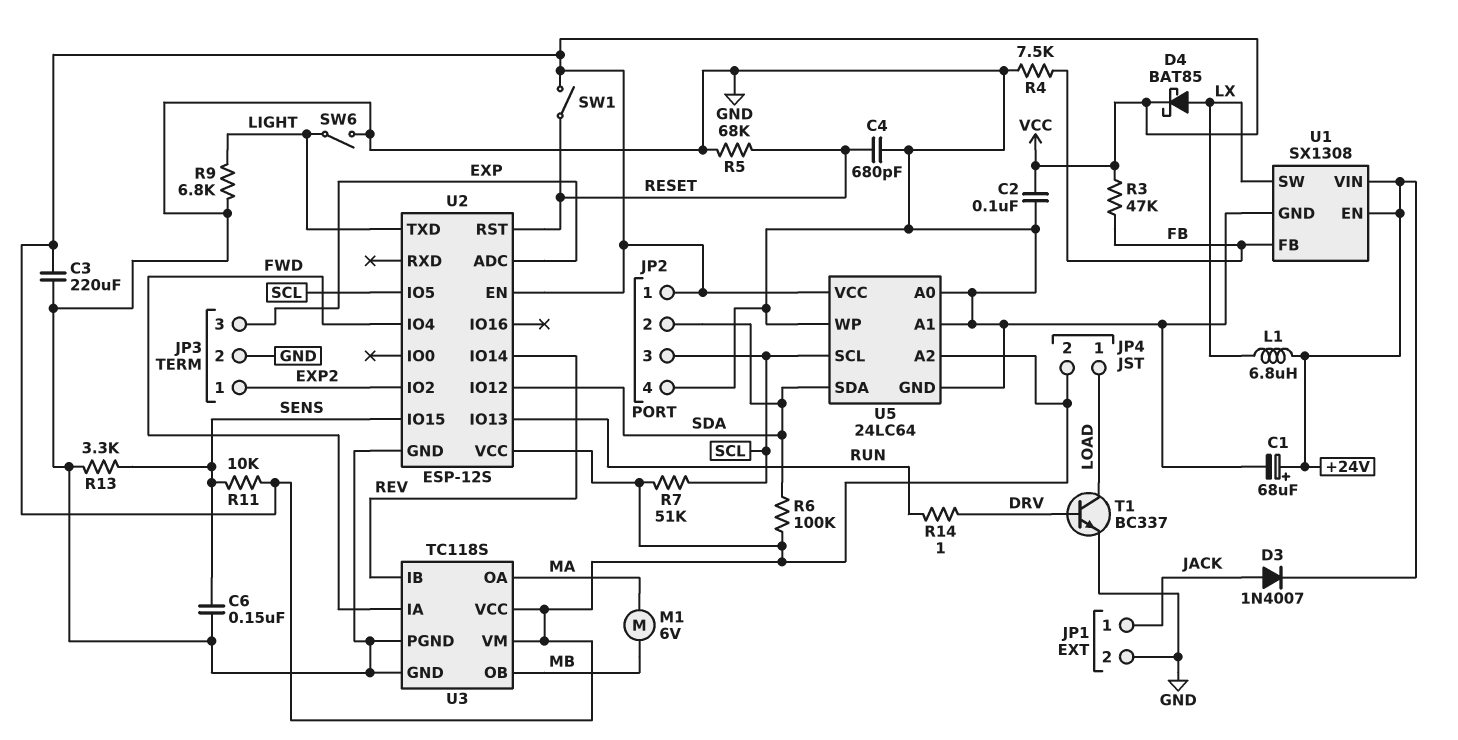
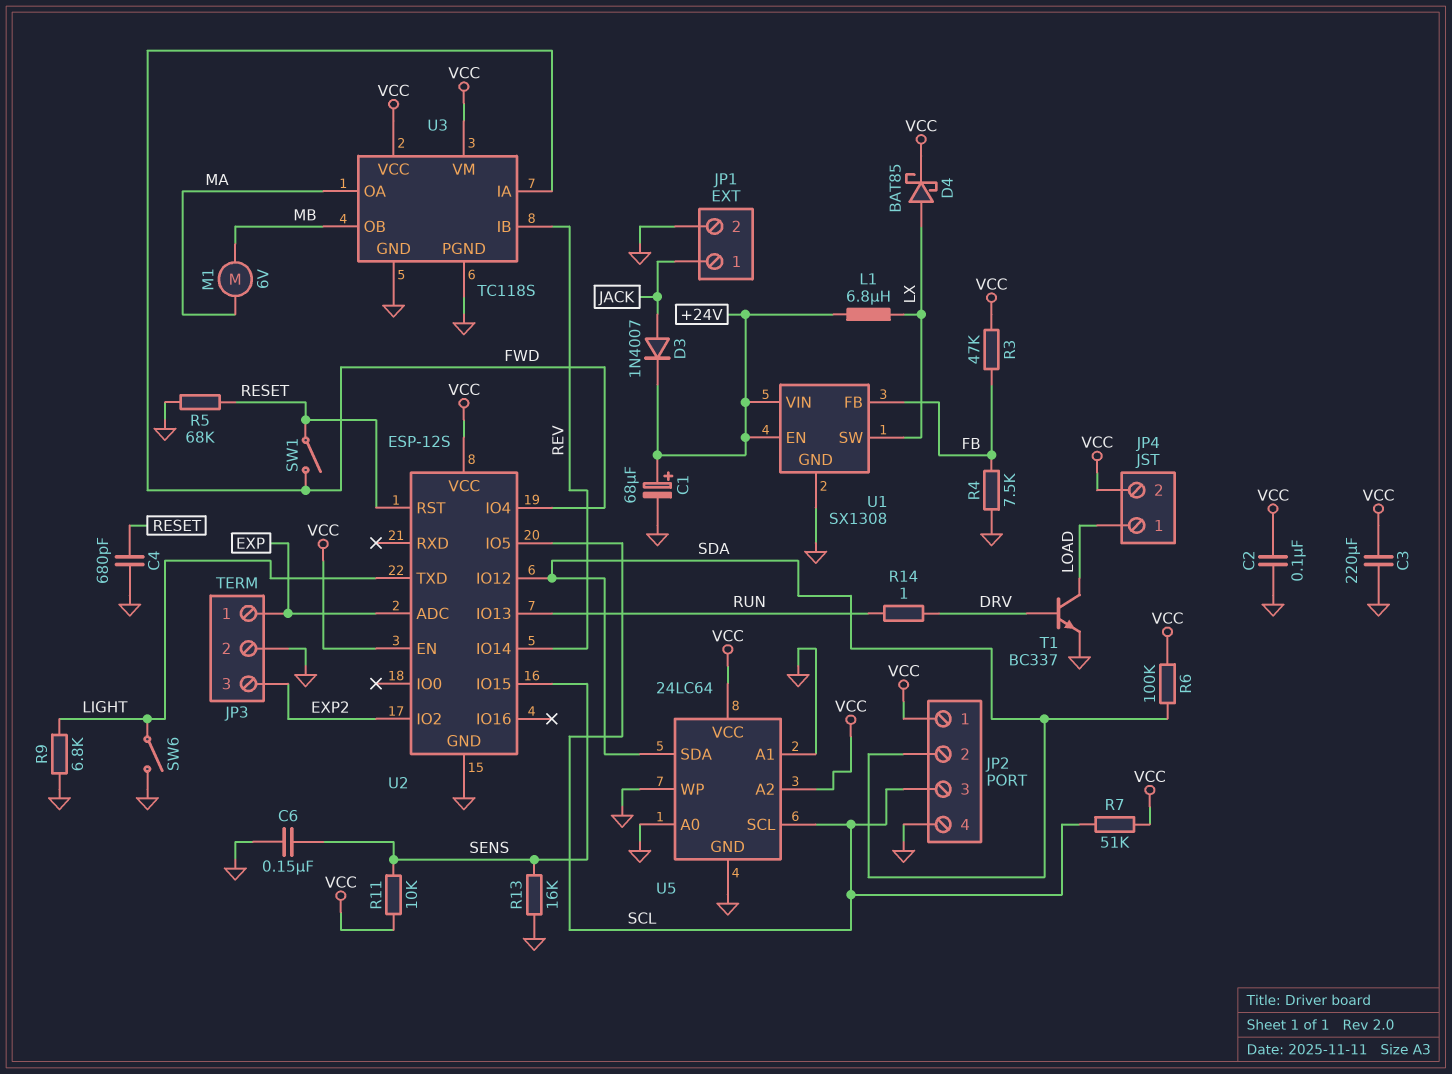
JP3 pin 1: EXP2 -> EXP
JP3 pin 3: EXP -> EXP2
R13: 3.3k (GND, SENS) -> 16k (GND, SENS)
SW1: switch (RESET, VCC) -> switch (FWD, RESET)

